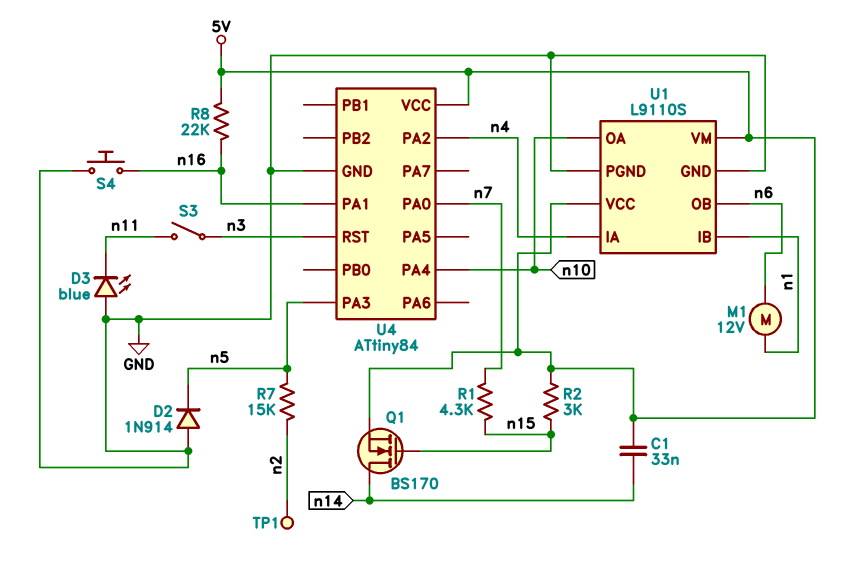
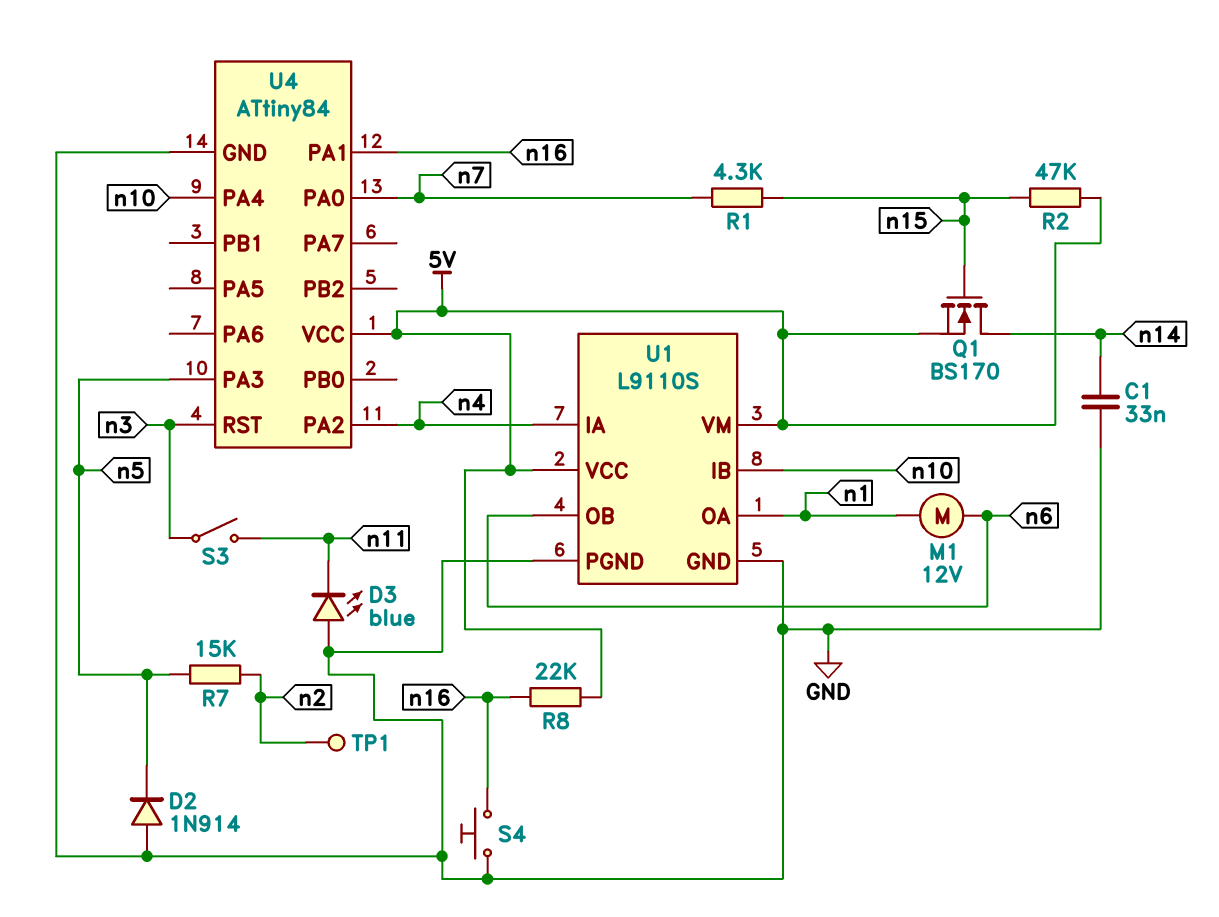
C1: 33nF (5V, n14) -> 33nF (GND, n14)
R2: 3k (5V, n15) -> 47k (5V, n15)
U1 pin IB: n1 -> n10
U1 pin OA: n10 -> n1

